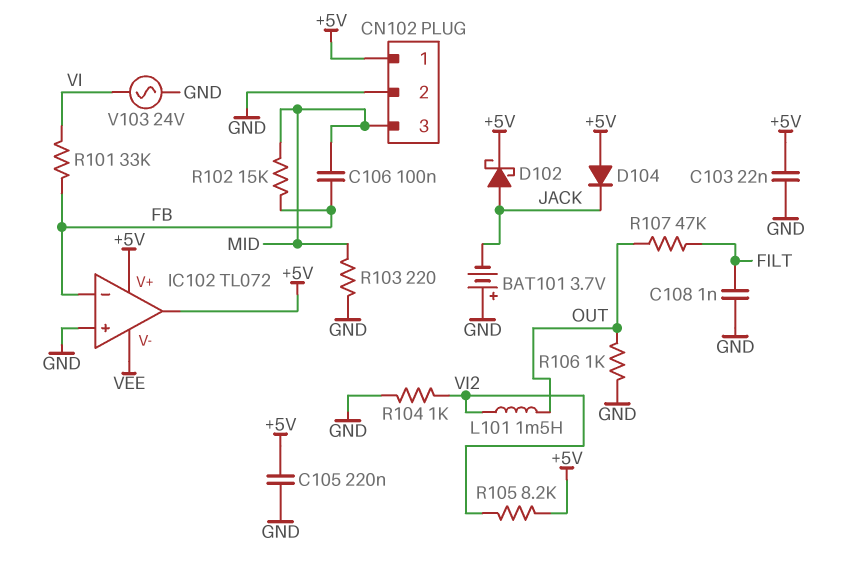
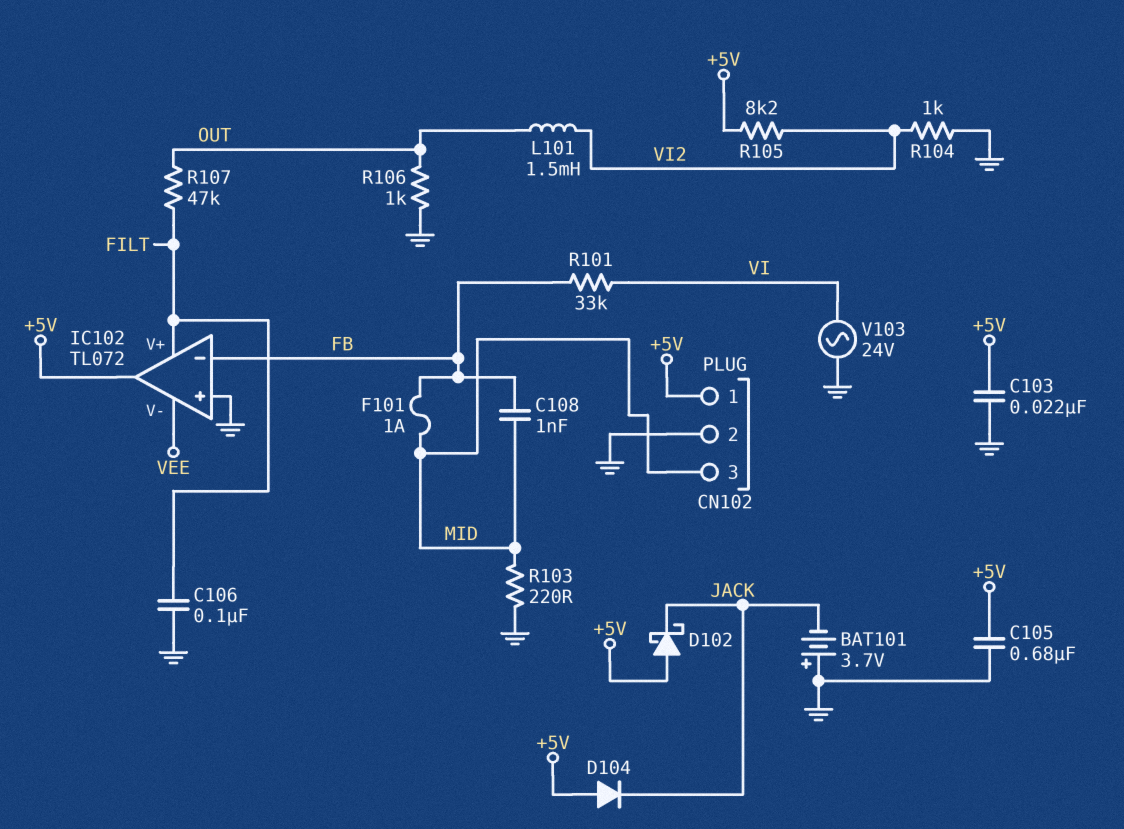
C105: 220nF (+5V, GND) -> 680nF (+5V, GND)
C106: 100nF (FB, MID) -> 100nF (FILT, GND)
C108: 1nF (FILT, GND) -> 1nF (FB, MID)
D102: schottky (A JACK, K +5V) -> schottky (A +5V, K JACK)
F101: none -> 1A (FB, MID)
IC102 pin V+: +5V -> FILT
R102: 15k (FB, MID) -> none

